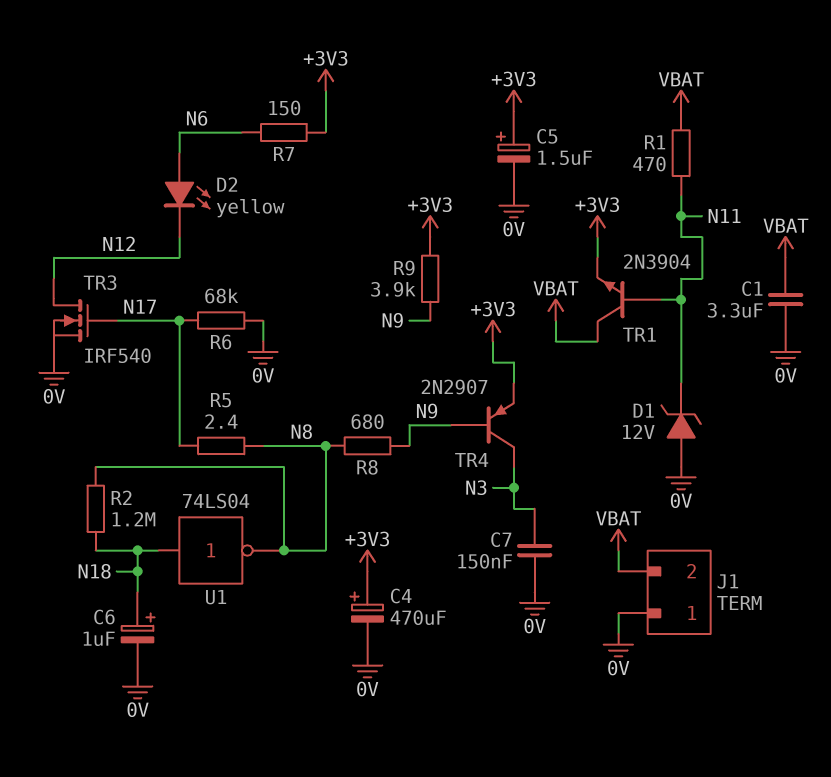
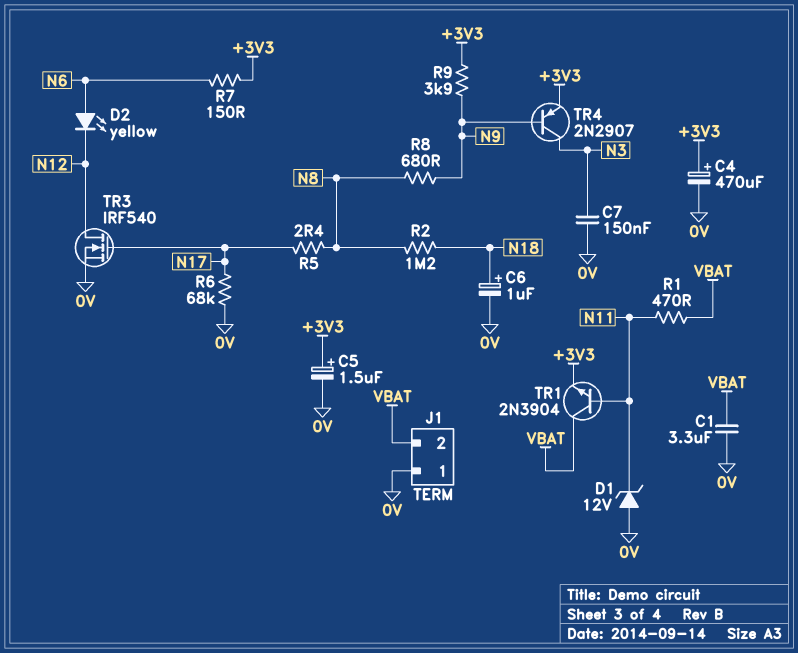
U1: NOT 74LS04 (in N18, out N8) -> none

